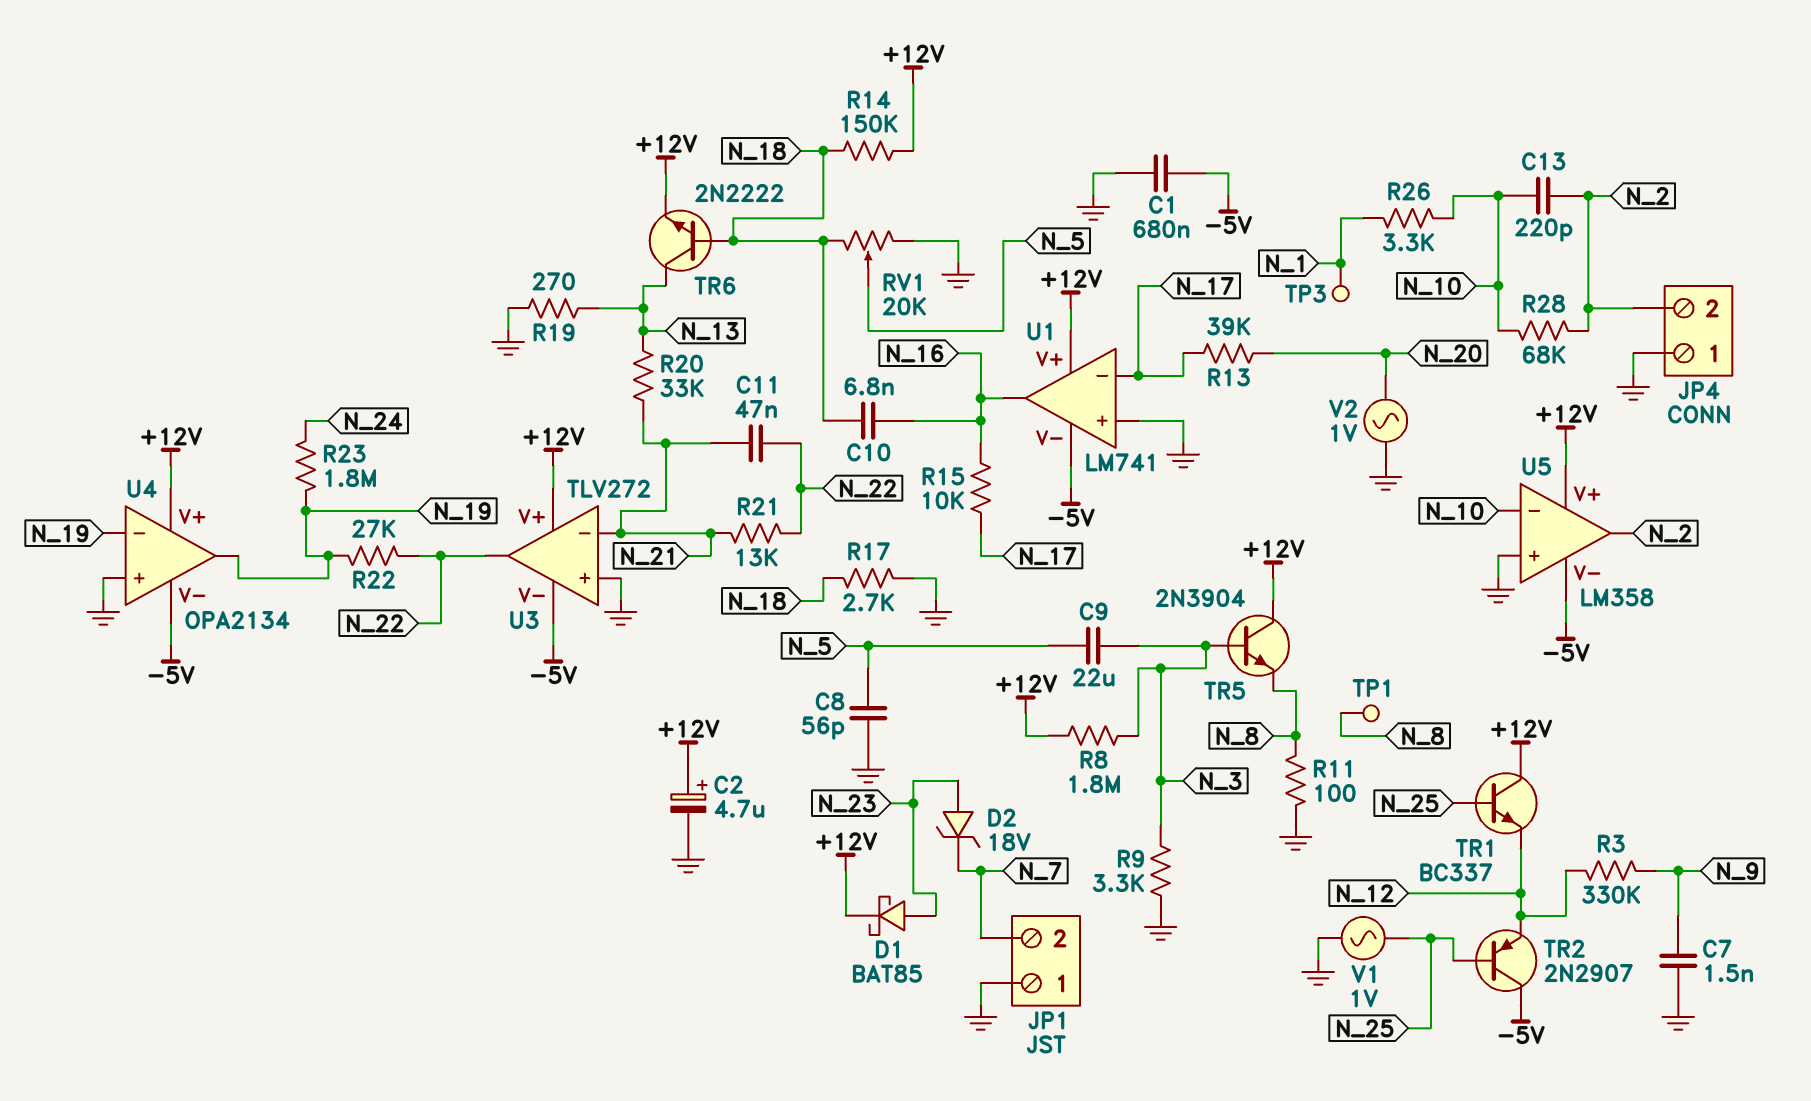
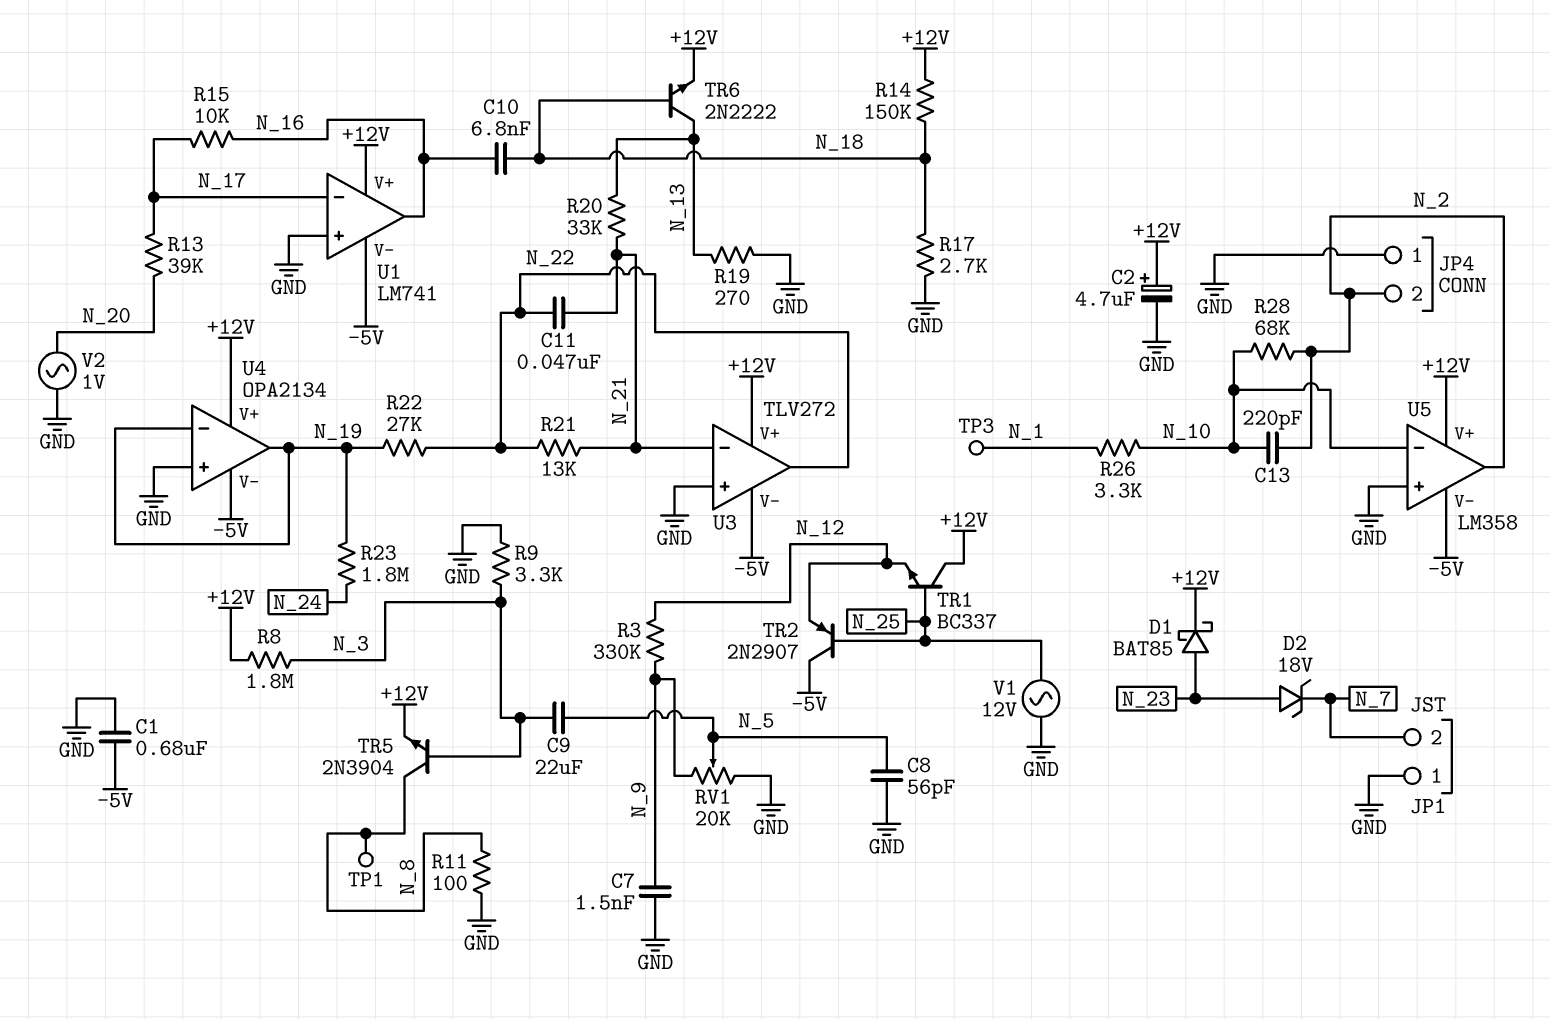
RV1: 20k (GND, N_18, wiper N_5) -> 20k (GND, N_9, wiper N_5)
TR5: NPN 2N3904 (B N_3, C +12V, E N_8) -> NPN 2N3904 (B N_3, C N_8, E +12V)
V1: AC 1V (GND, N_25) -> AC 12V (GND, N_25)

